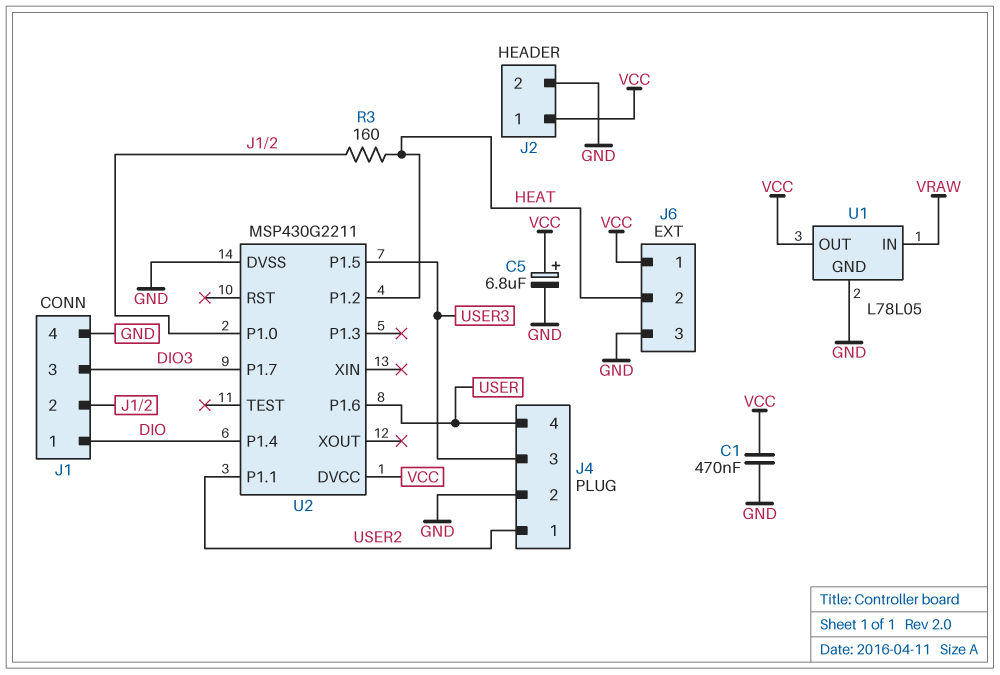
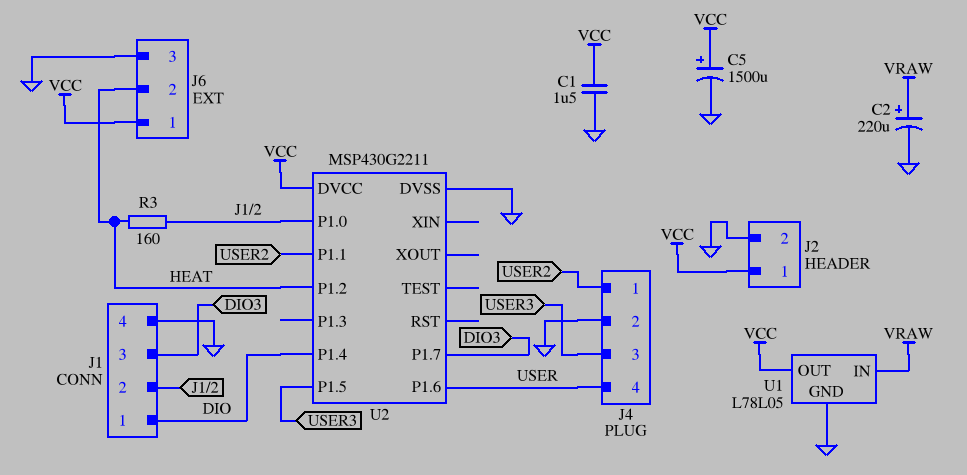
C1: 470nF (GND, VCC) -> 1.5uF (GND, VCC)
C2: none -> 220uF (plus VRAW, minus GND)
C5: 6.8uF (plus VCC, minus GND) -> 1500uF (plus VCC, minus GND)

